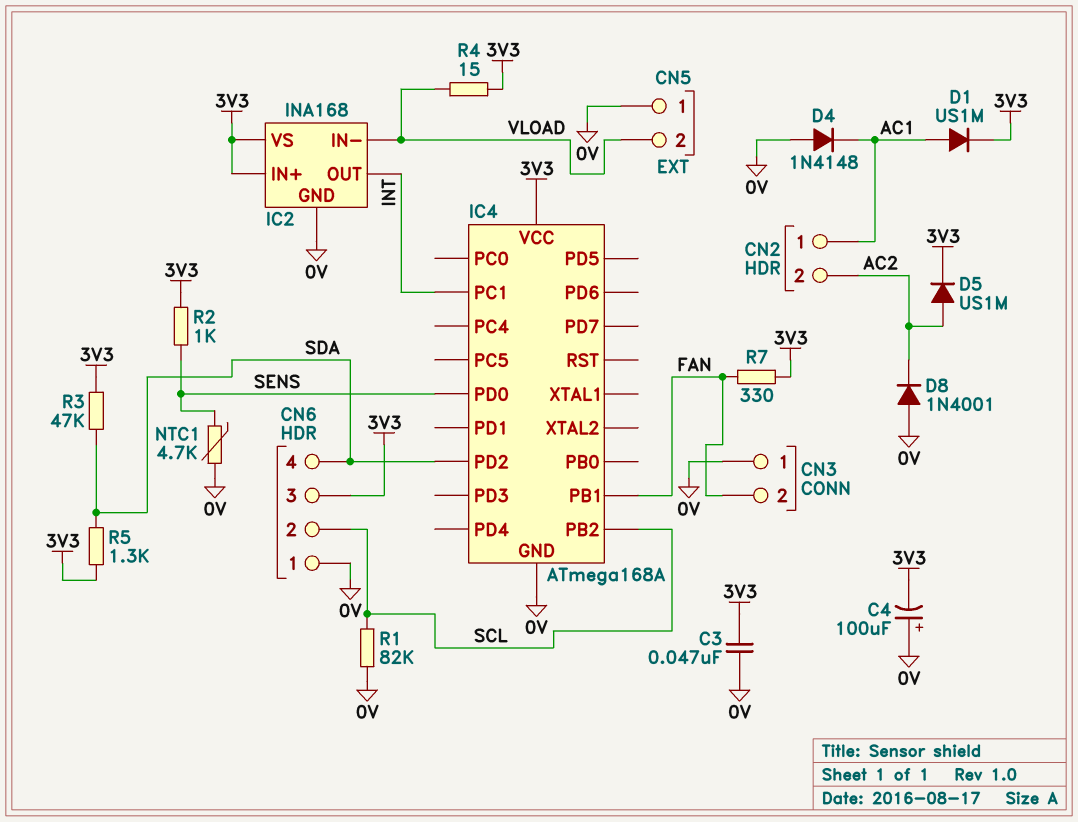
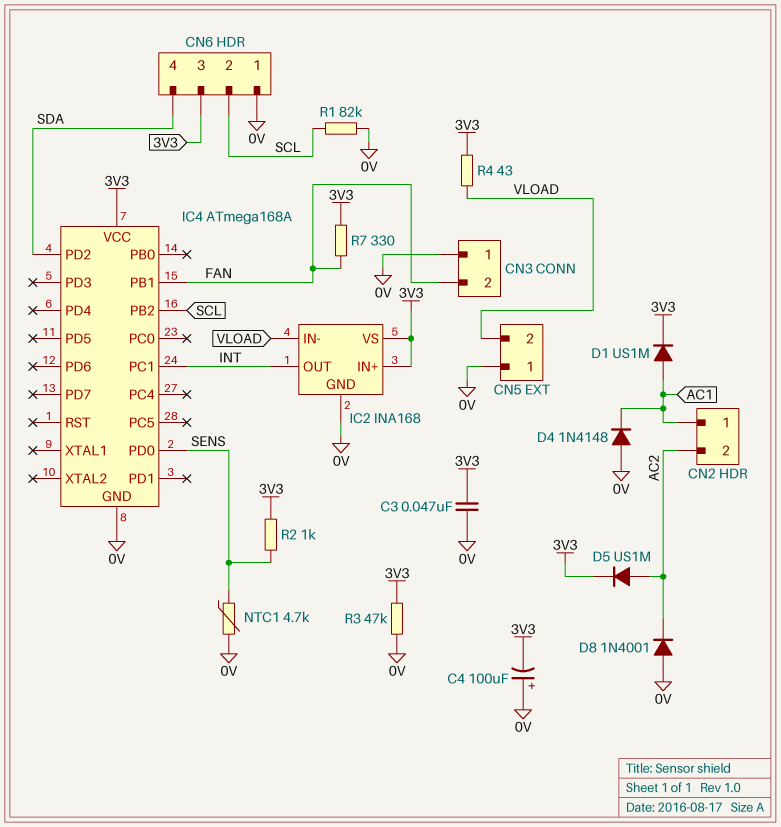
R3: 47k (3V3, SDA) -> 47k (0V, 3V3)
R4: 15 (3V3, VLOAD) -> 43 (3V3, VLOAD)
R5: 1.3k (3V3, SDA) -> none

